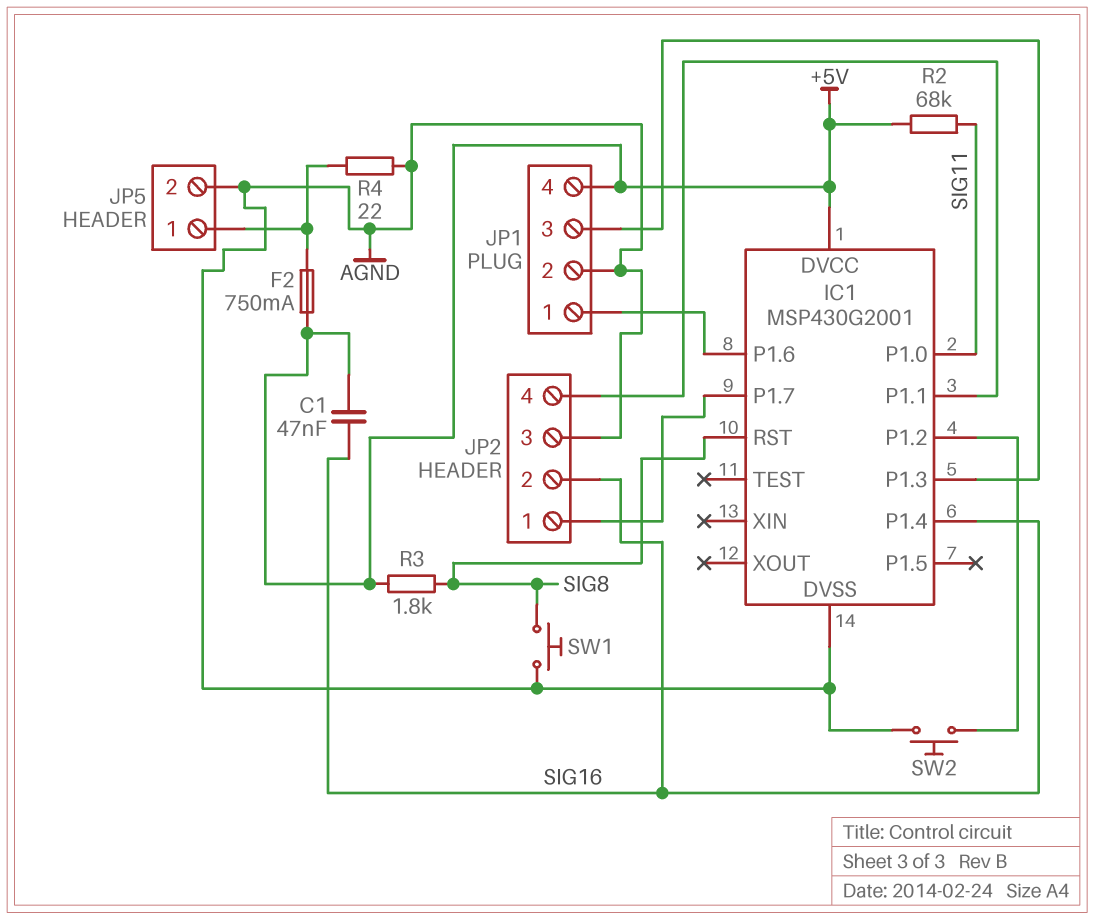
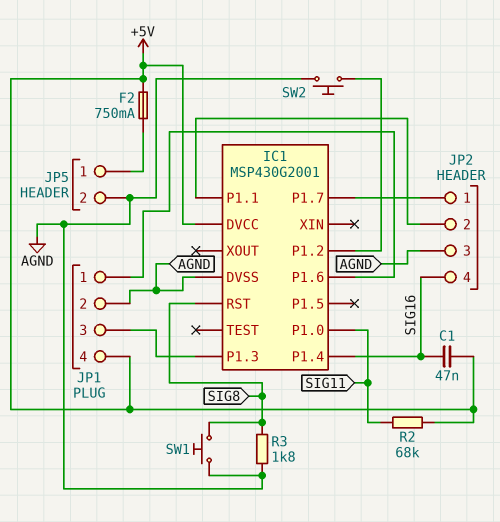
JP2 pin 2: SIG16 -> IC1/P1.1
JP2 pin 4: IC1/P1.1 -> SIG16
R3: 1.8k (+5V, SIG8) -> 1.8k (AGND, SIG8)
R4: 22 (AGND, JP5/1) -> none

